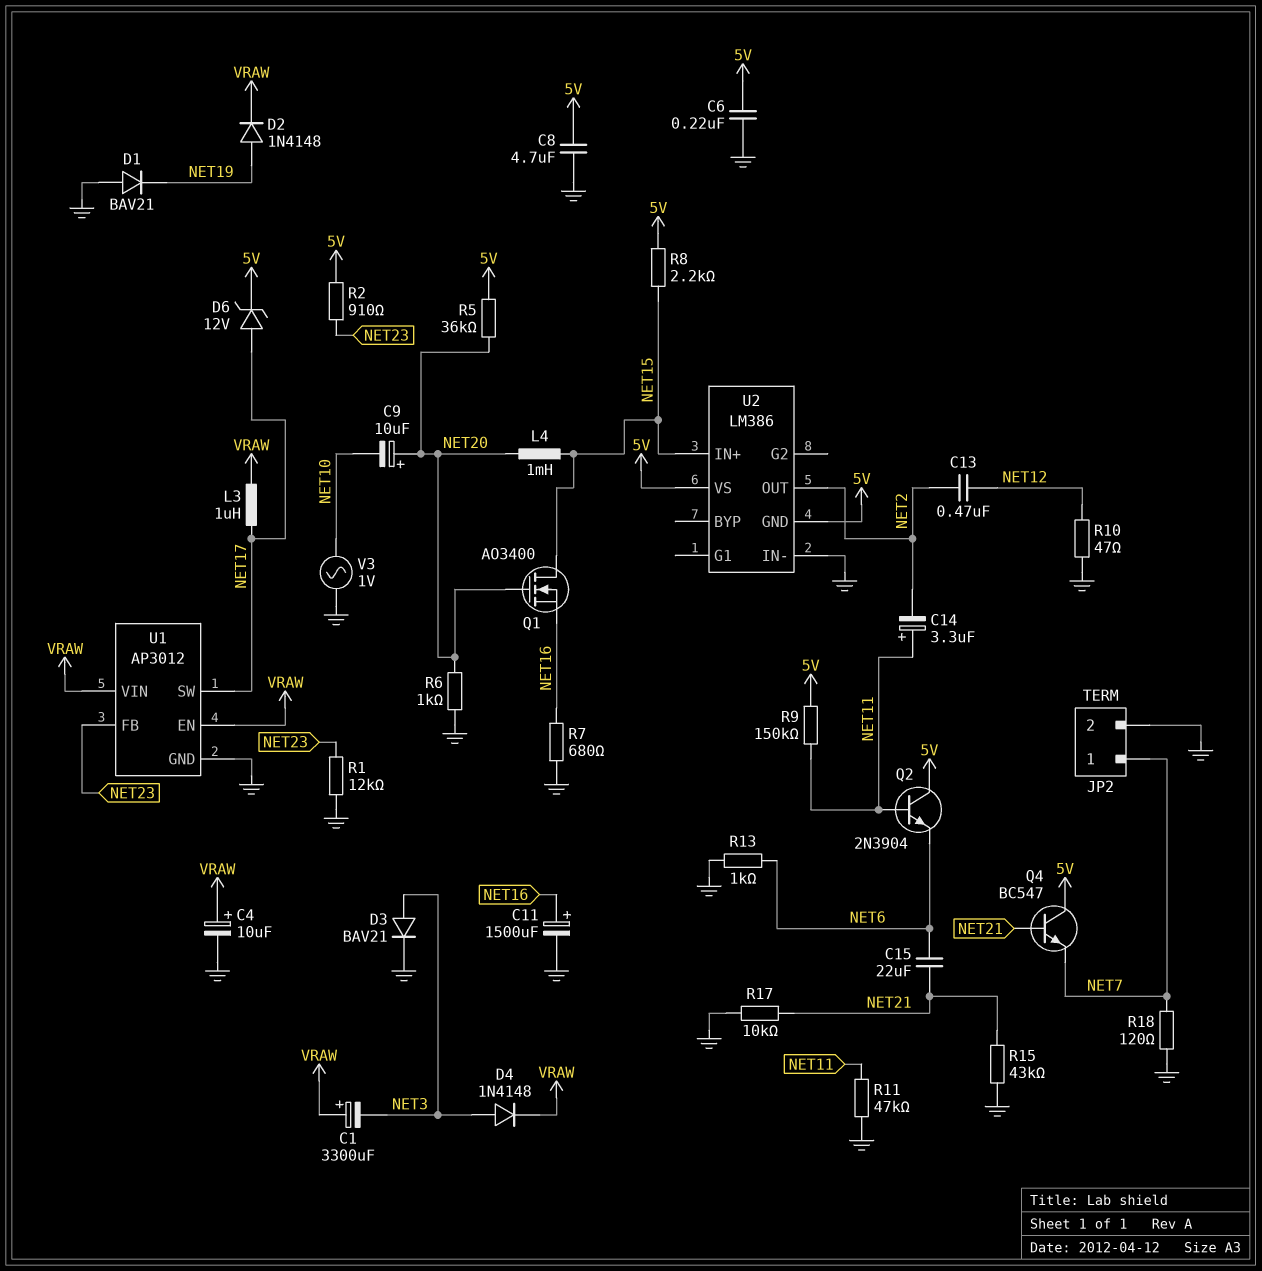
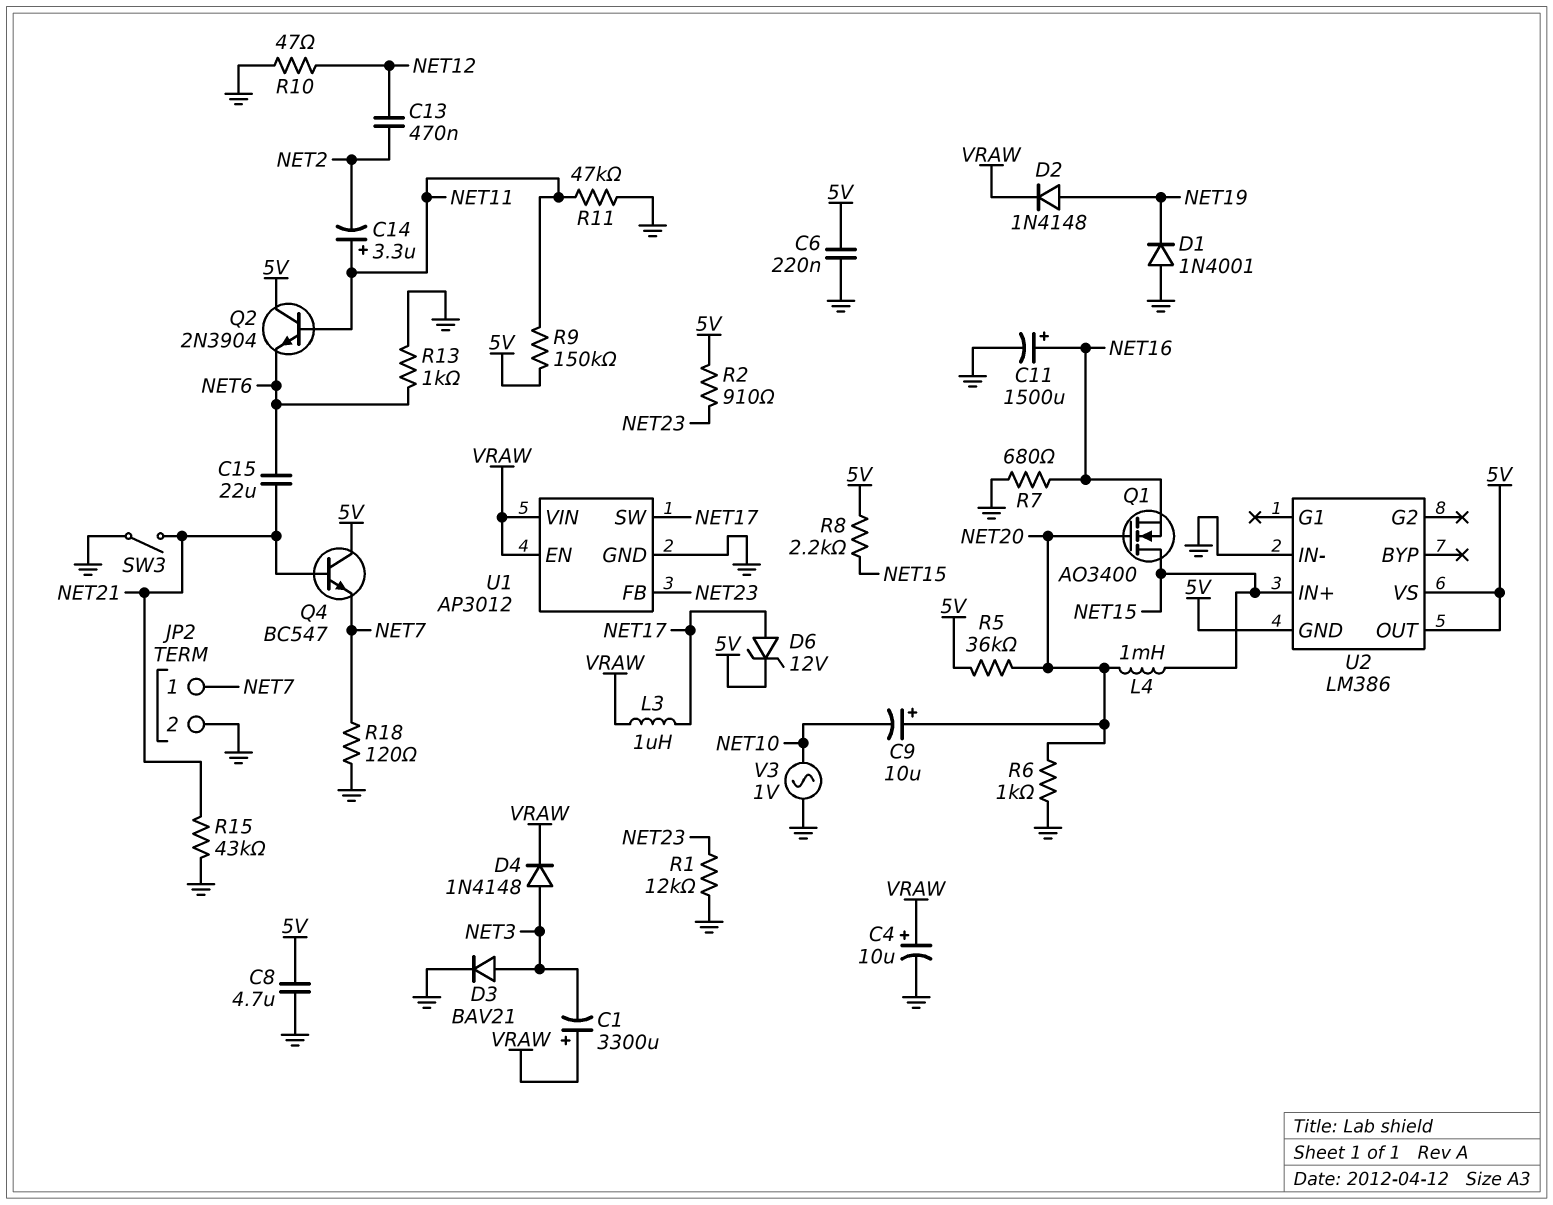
D1: diode BAV21 (A GND, K NET19) -> diode 1N4001 (A GND, K NET19)
R17: 10k (GND, NET21) -> none
SW3: none -> switch (GND, NET21)
U2 pin OUT: NET2 -> 5V

